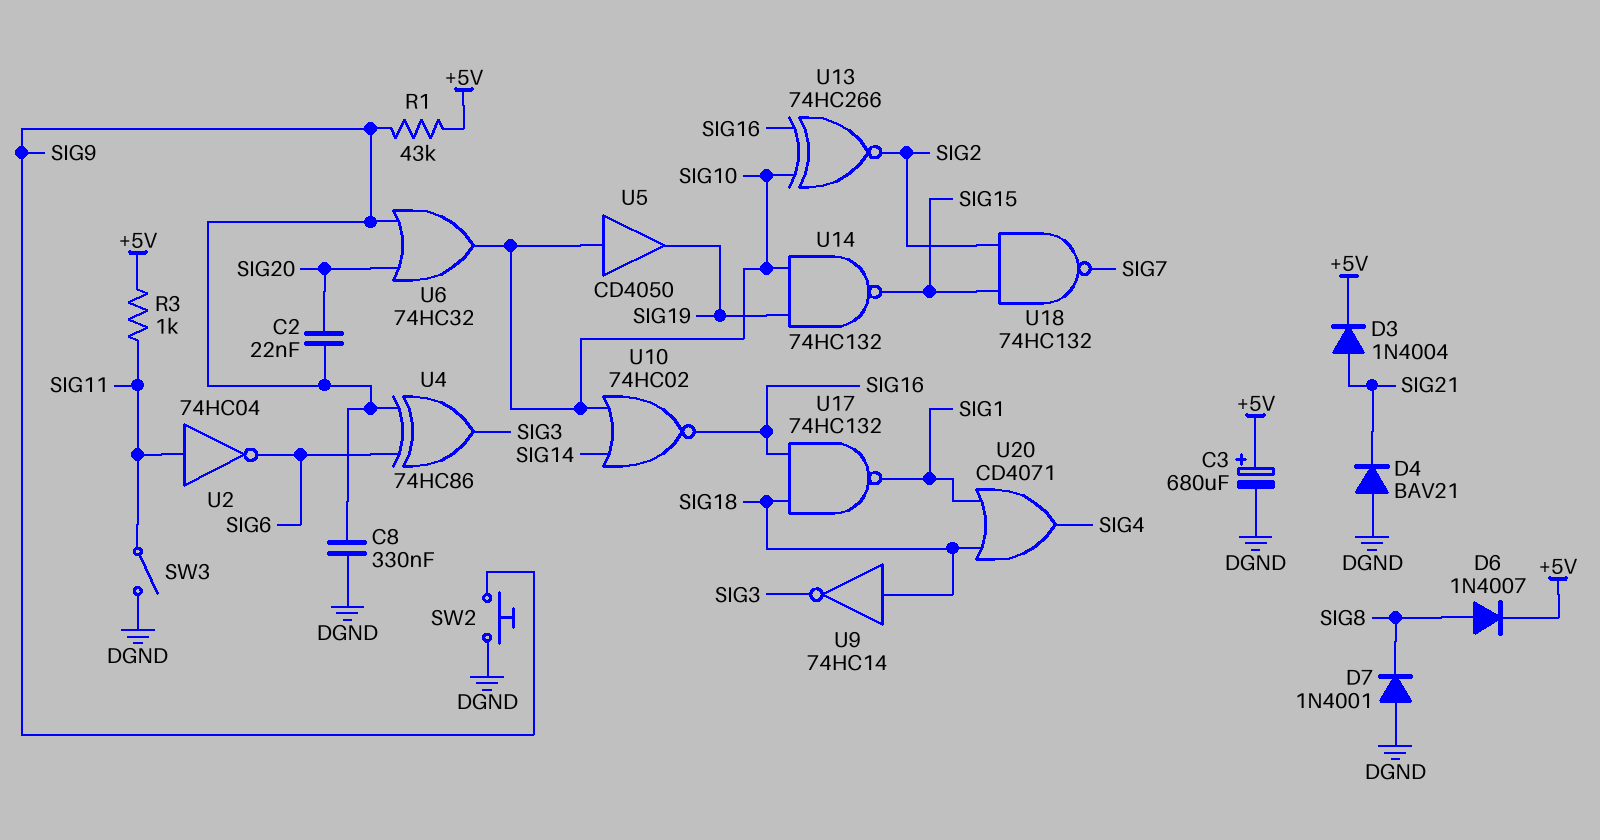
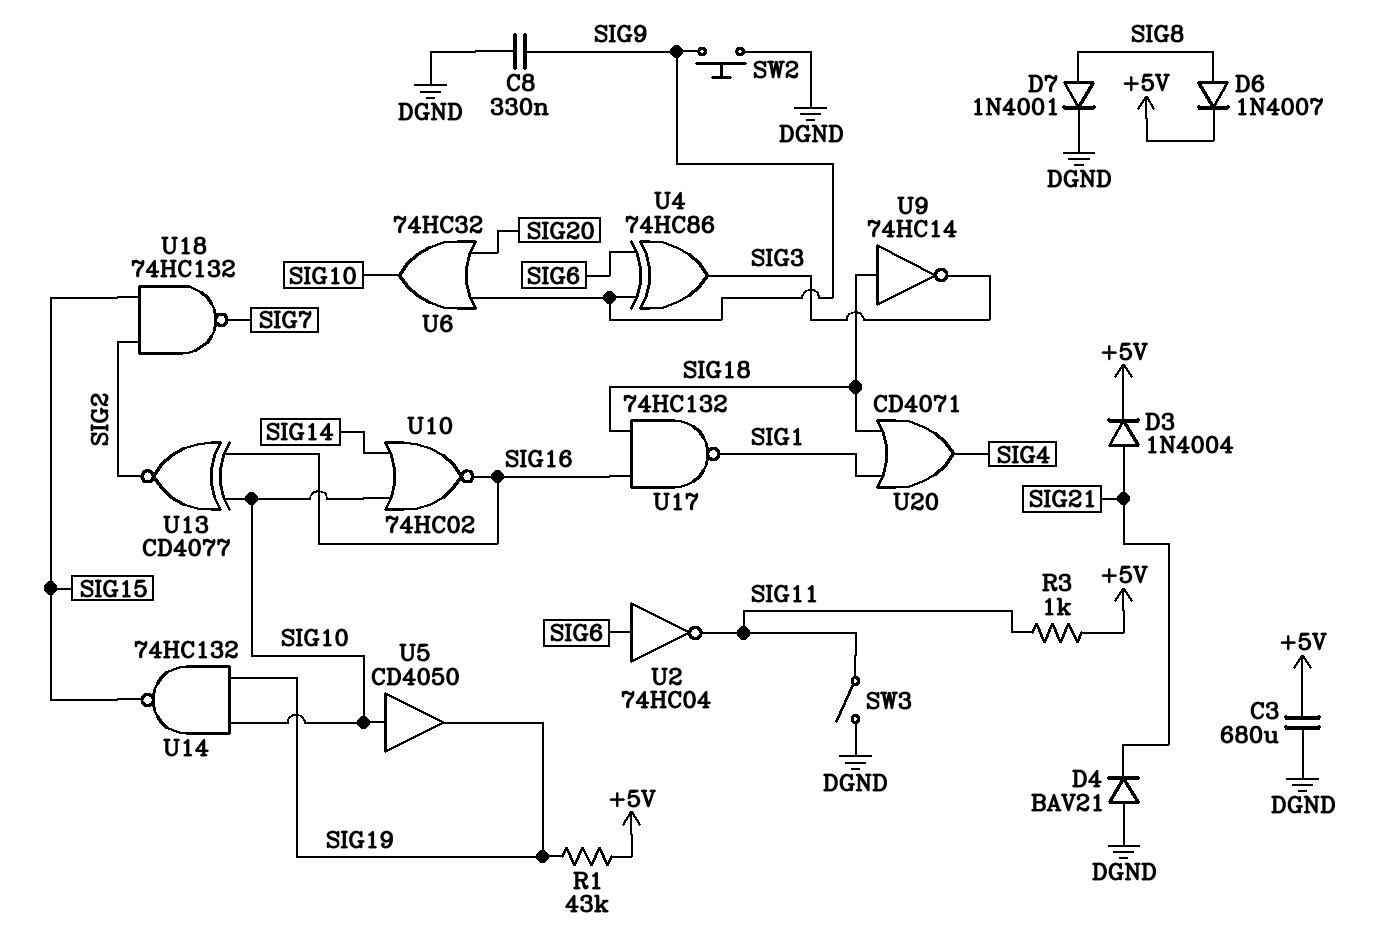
C2: 22nF (SIG9, SIG20) -> none
C3: 680uF (plus +5V, minus DGND) -> 680uF (+5V, DGND)
D7: diode 1N4001 (A DGND, K SIG8) -> diode 1N4001 (A SIG8, K DGND)
R1: 43k (+5V, SIG9) -> 43k (+5V, SIG19)
U2: NOT 74HC04 (in SIG11, out SIG6) -> NOT 74HC04 (in SIG6, out SIG11)
U13: XNOR 74HC266 (in SIG10, in SIG16, out SIG2) -> XNOR CD4077 (in SIG10, in SIG16, out SIG2)

